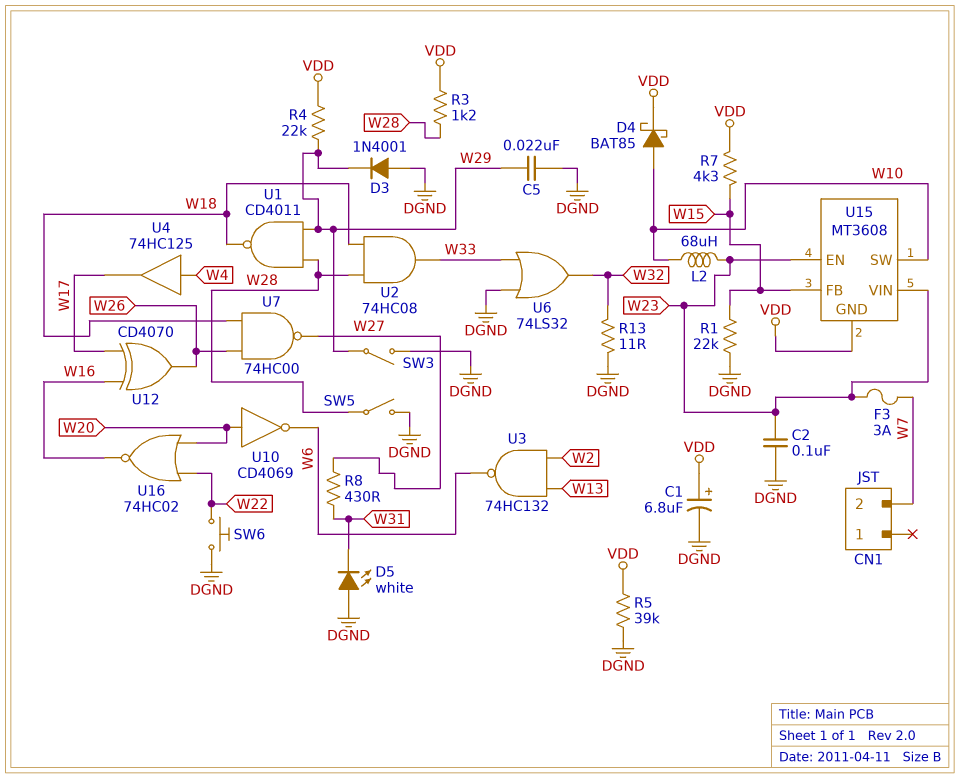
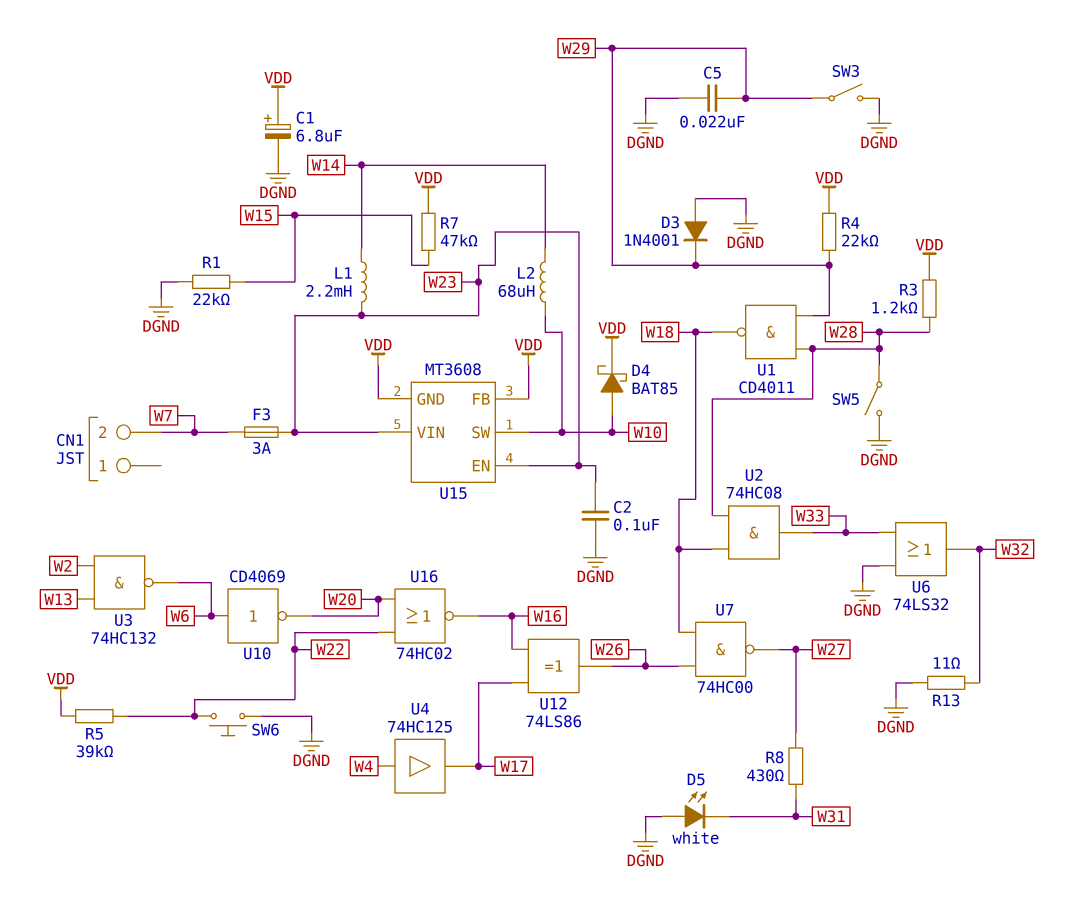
L1: none -> 2.2mH (W14, W23)
L2: 68uH (W10, W23) -> 68uH (W10, W14)
R5: 39k (DGND, VDD) -> 39k (VDD, W22)
R7: 4.3k (VDD, W15) -> 47k (VDD, W15)
U10: NOT CD4069 (in W20, out W6) -> NOT CD4069 (in W6, out W20)
U12: XOR CD4070 (in W16, in W17, out W26) -> XOR 74LS86 (in W16, in W17, out W26)
U15 pin FB: W15 -> VDD

